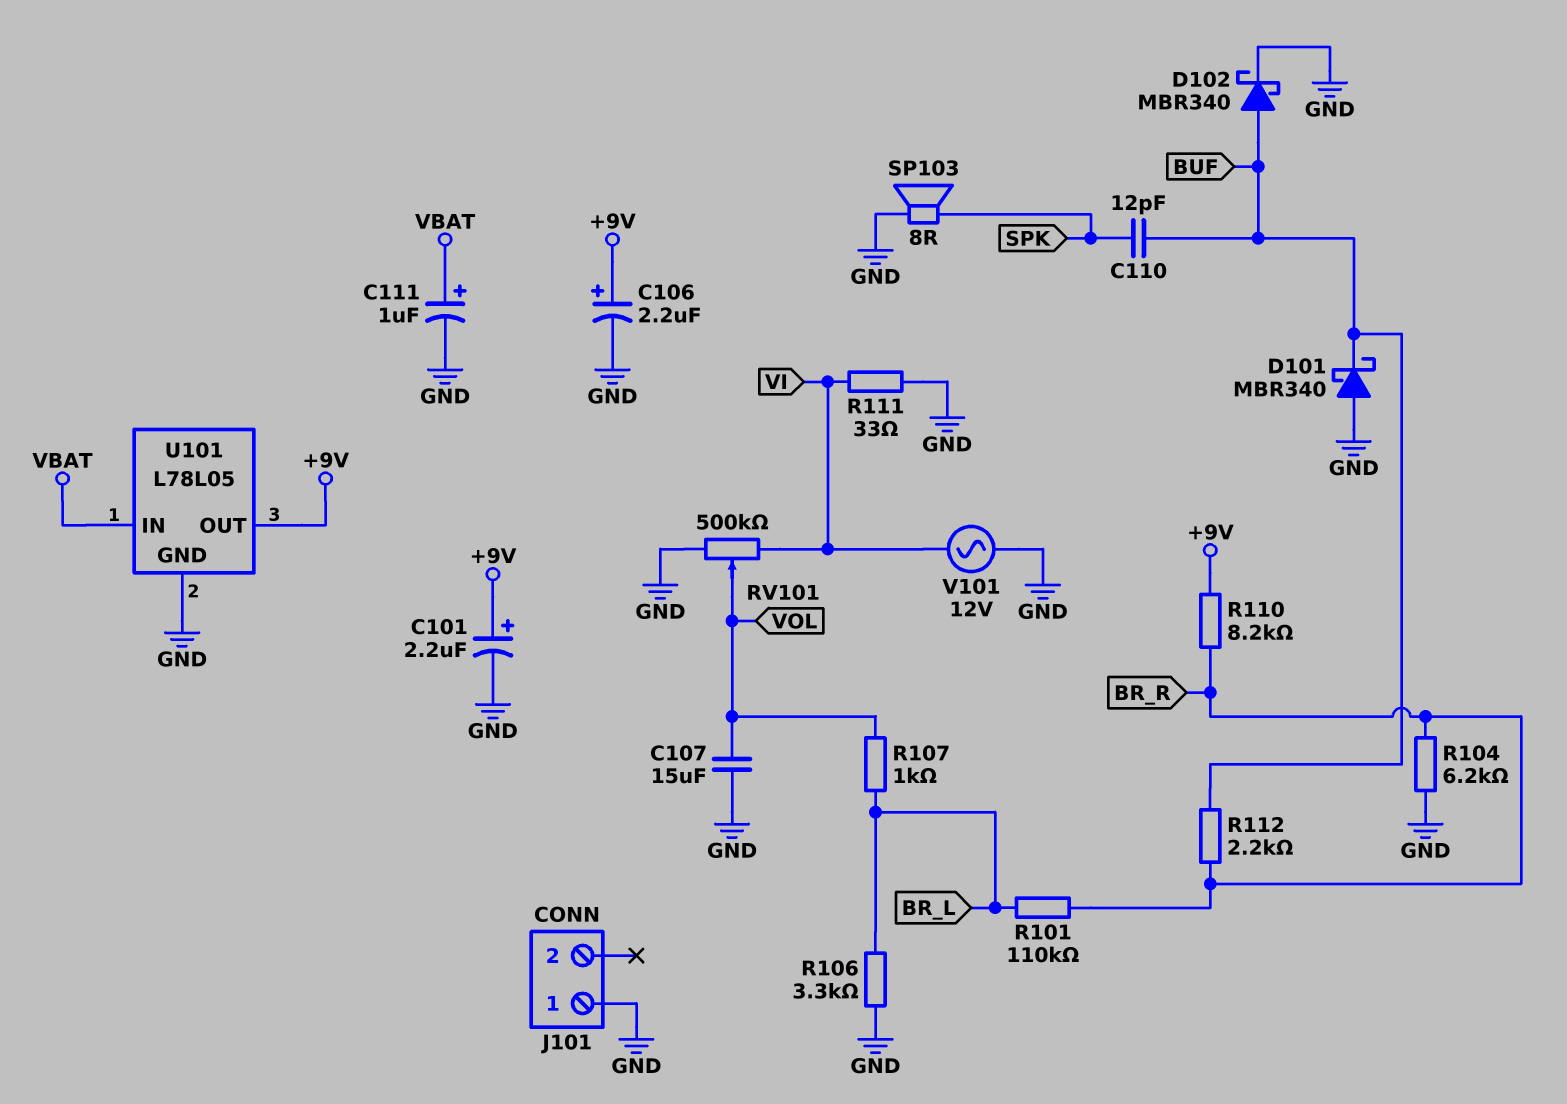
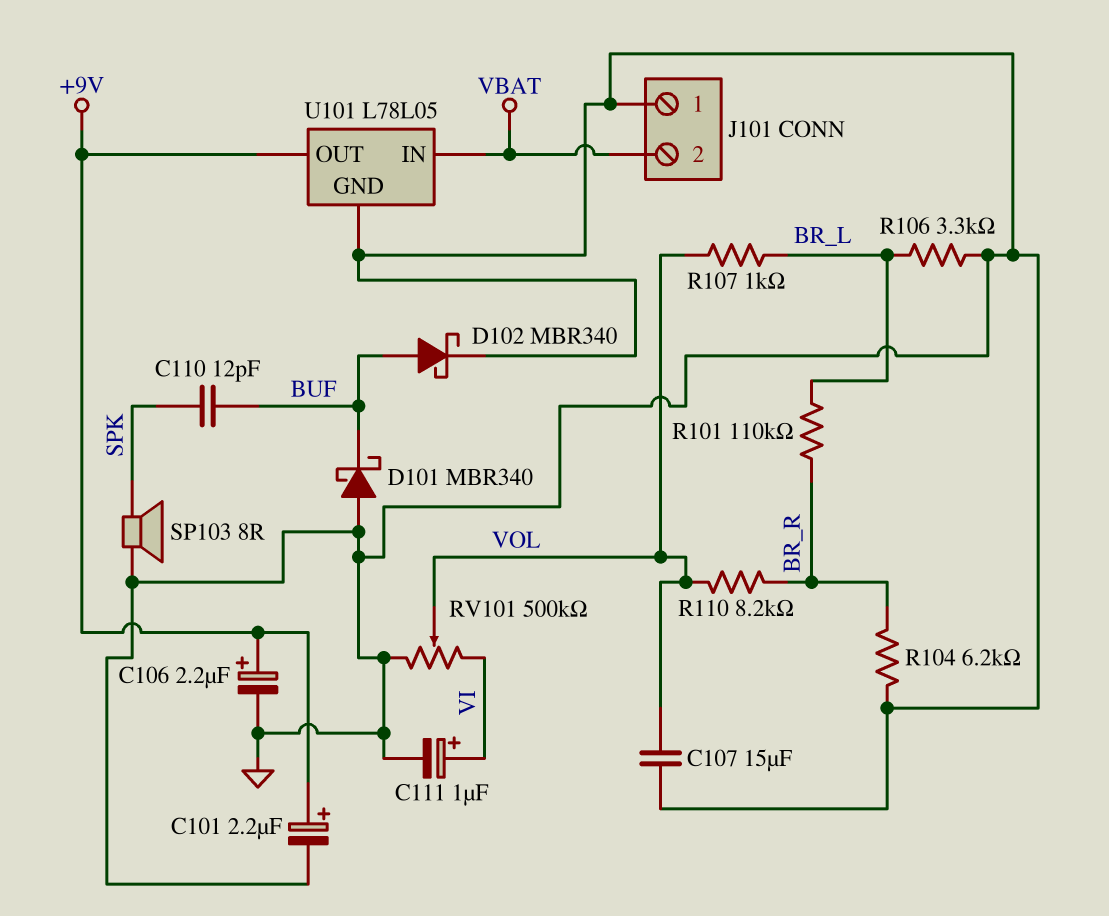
C111: 1uF (plus VBAT, minus GND) -> 1uF (plus VI, minus GND)
J101 pin 2: none -> VBAT
R110: 8.2k (+9V, BR_R) -> 8.2k (BR_R, VOL)
R111: 33 (GND, VI) -> none
R112: 2.2k (BR_R, BUF) -> none
V101: AC 12V (GND, VI) -> none

